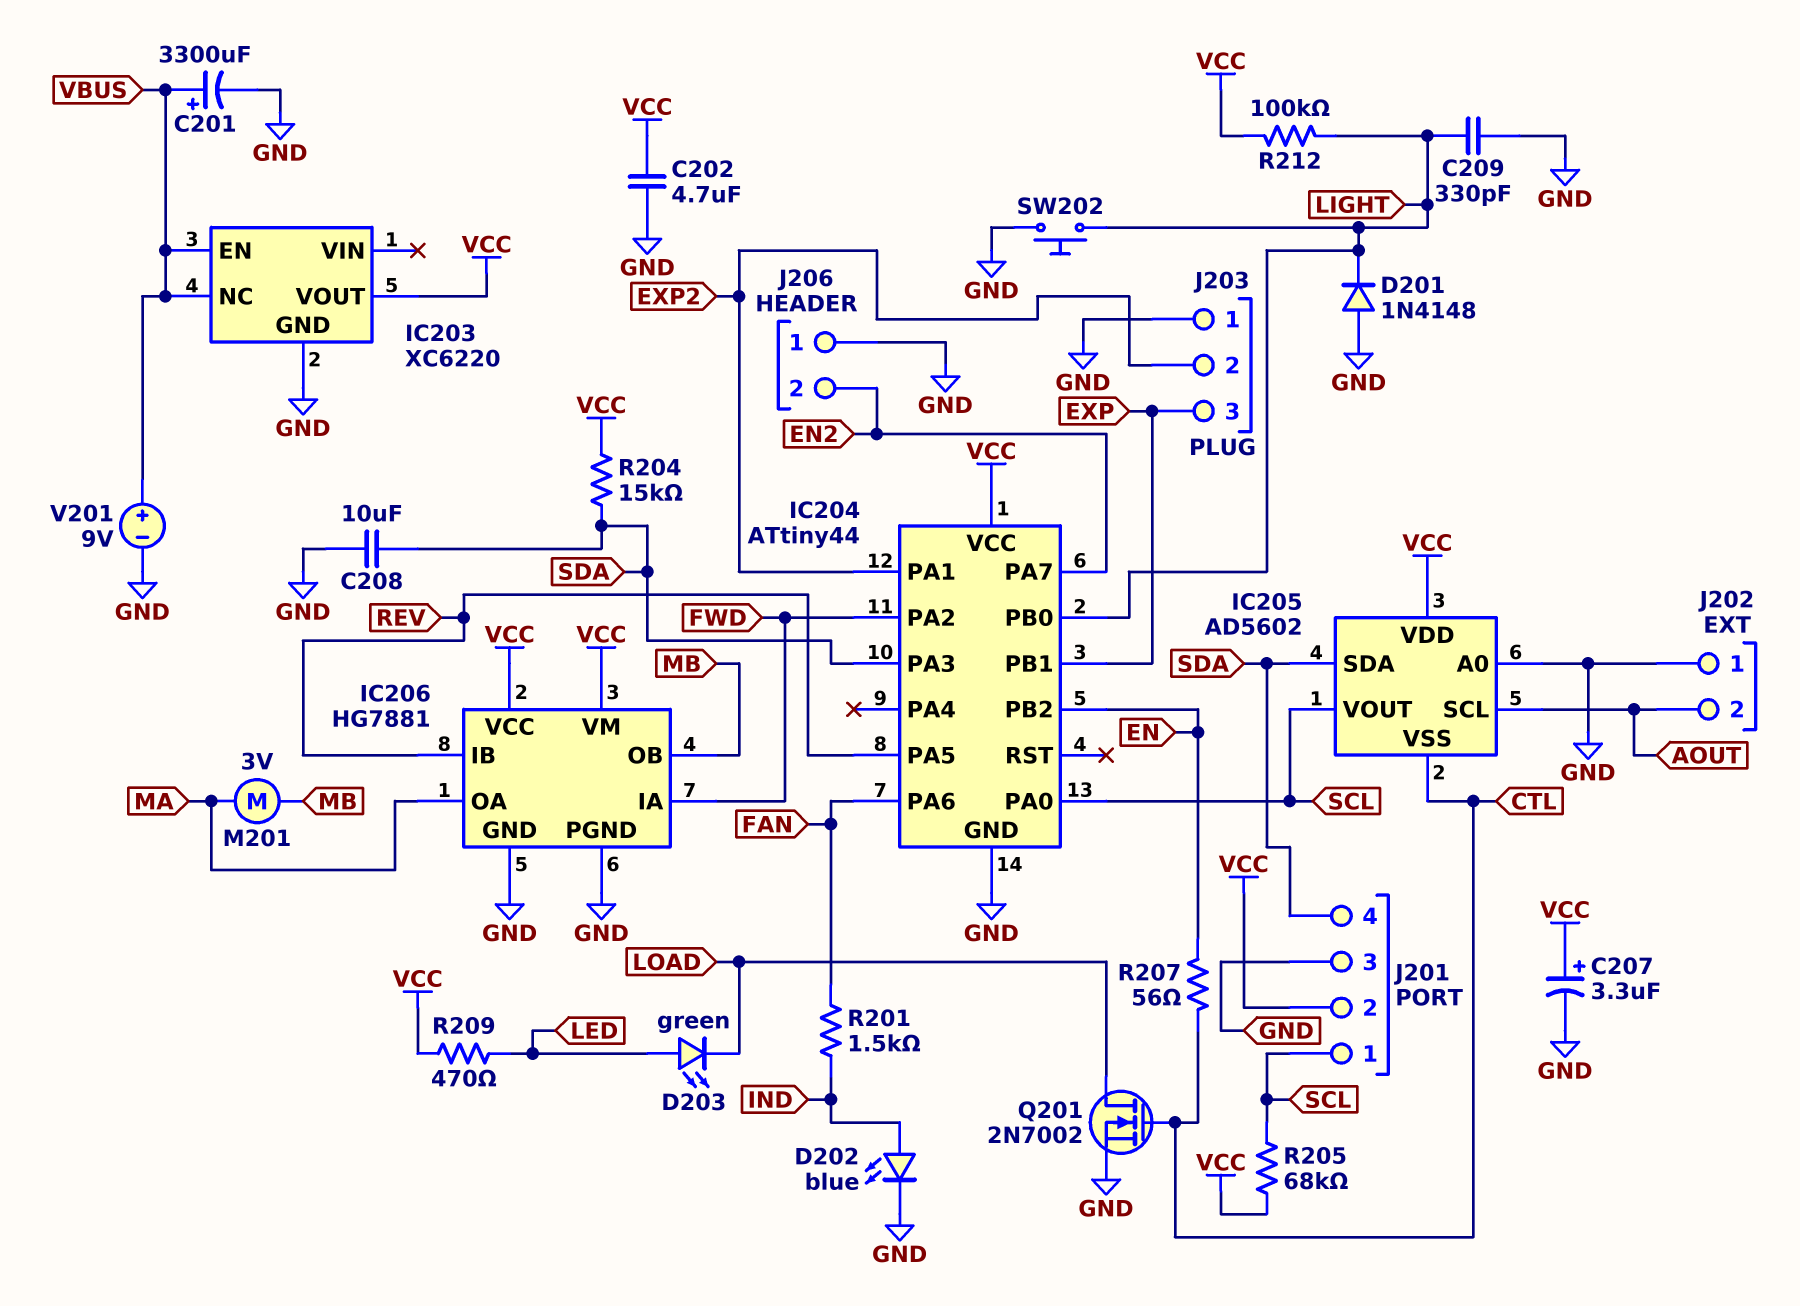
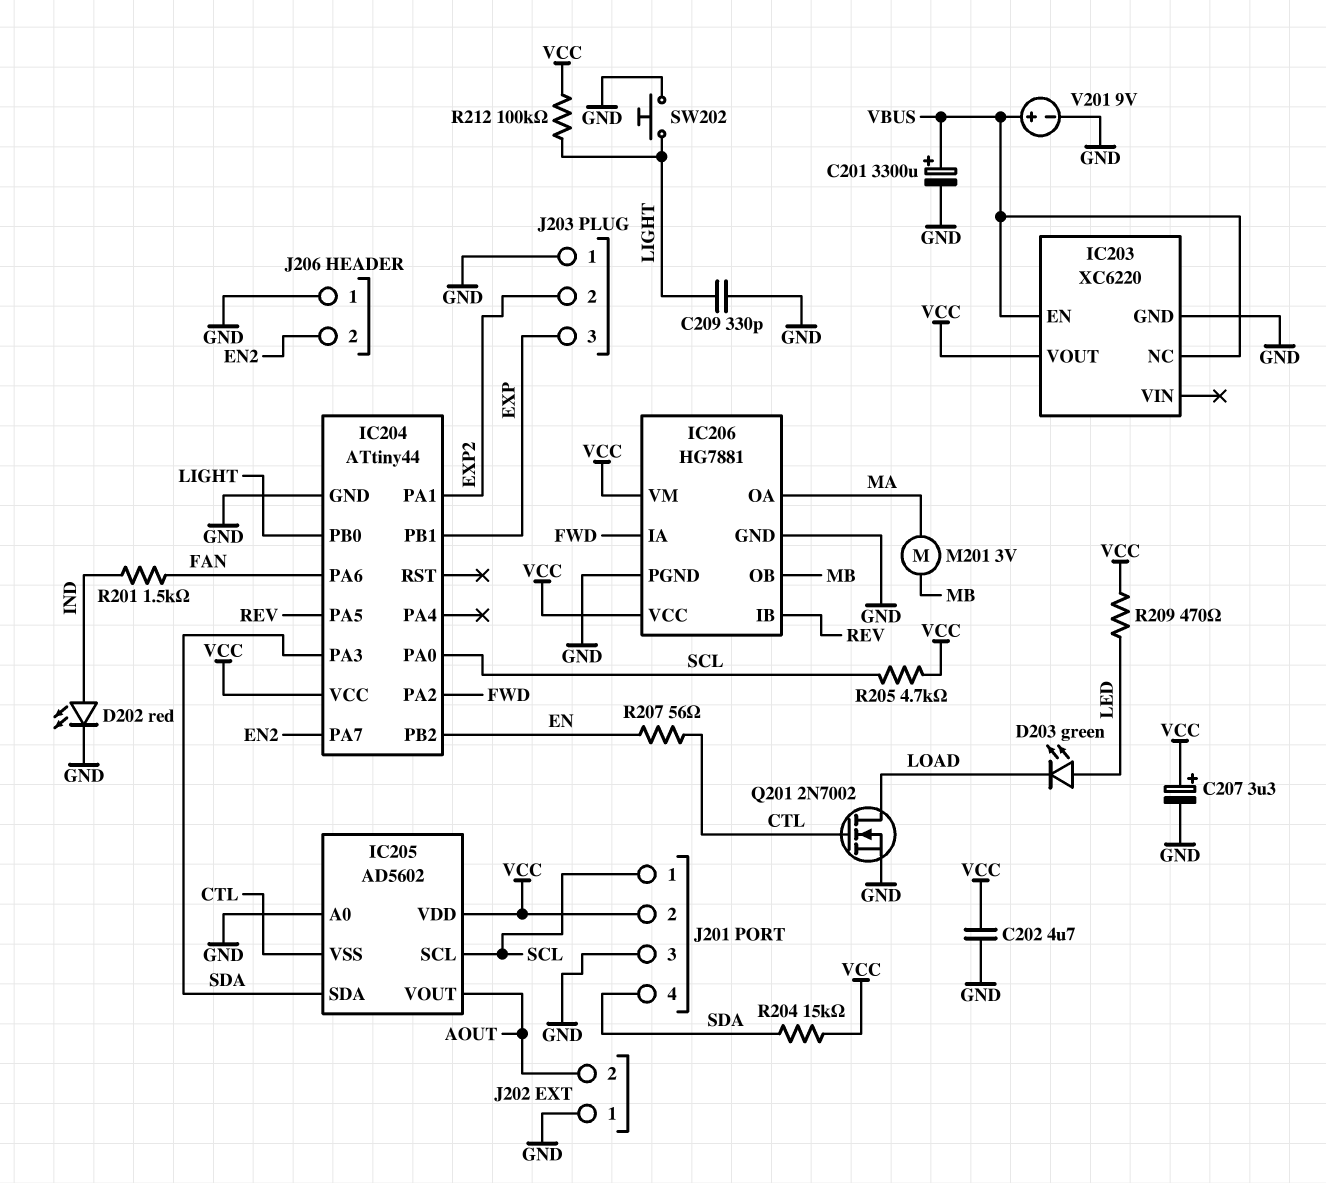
C208: 10uF (GND, SDA) -> none
D201: diode 1N4148 (A GND, K LIGHT) -> none
D202: LED blue (A IND, K GND) -> LED red (A IND, K GND)
IC205 pin SCL: AOUT -> SCL
IC205 pin VOUT: SCL -> AOUT
R205: 68k (SCL, VCC) -> 4.7k (SCL, VCC)

